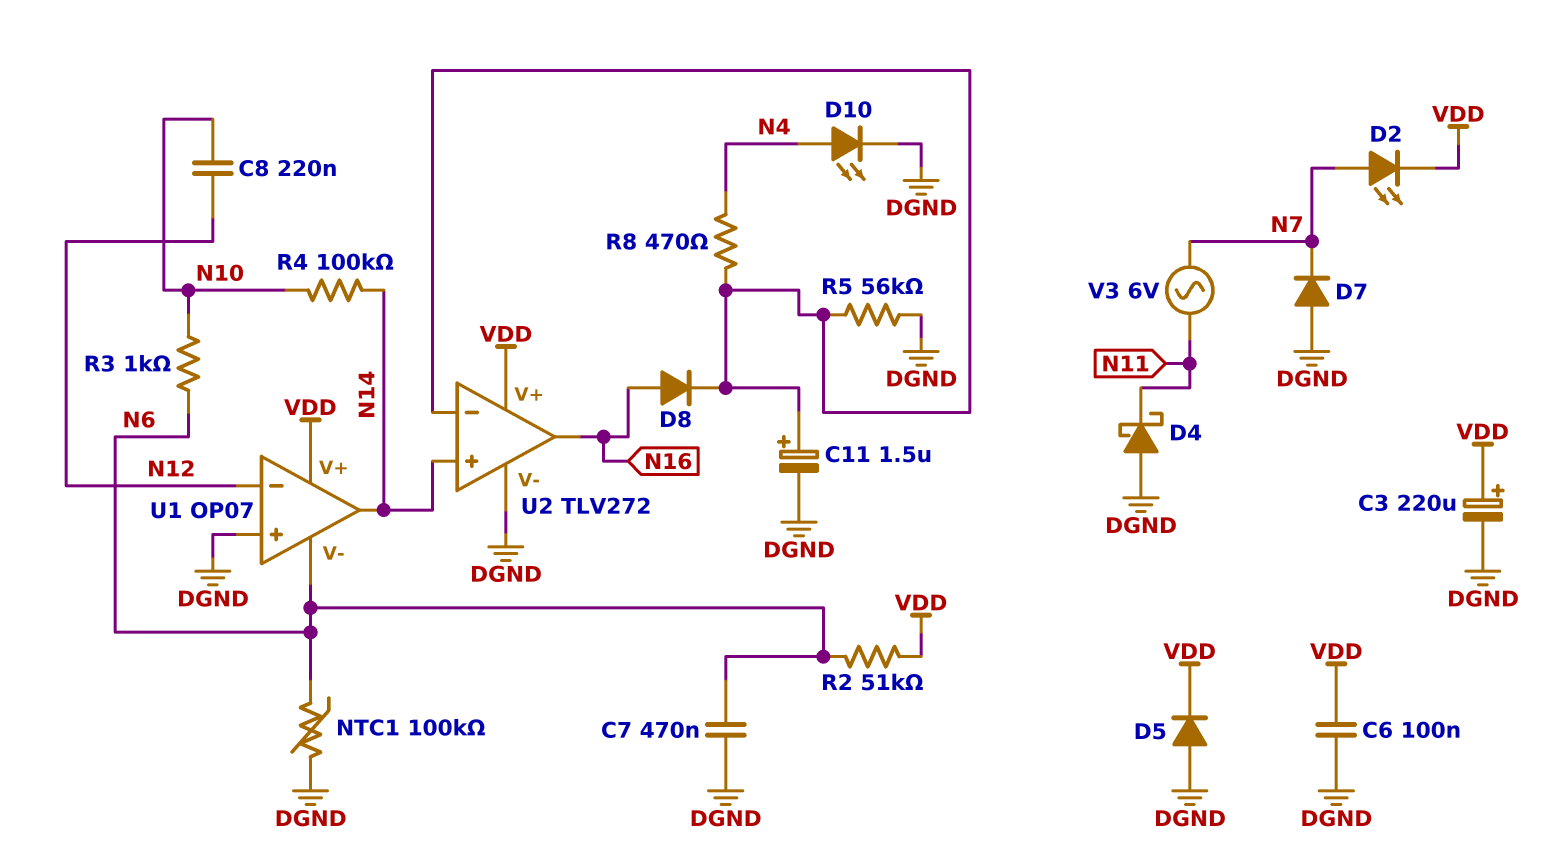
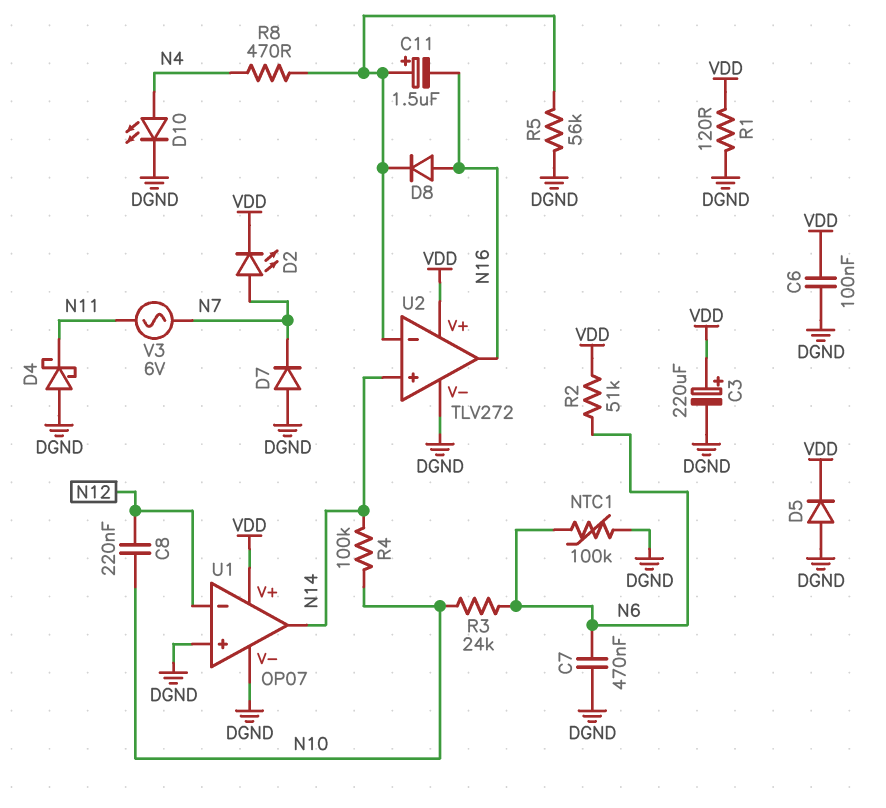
C11: 1.5uF (plus U2/in-, minus DGND) -> 1.5uF (plus U2/in-, minus N16)
R1: none -> 120 (DGND, VDD)
R3: 1k (N6, N10) -> 24k (N6, N10)
U1 pin V-: N6 -> DGND

